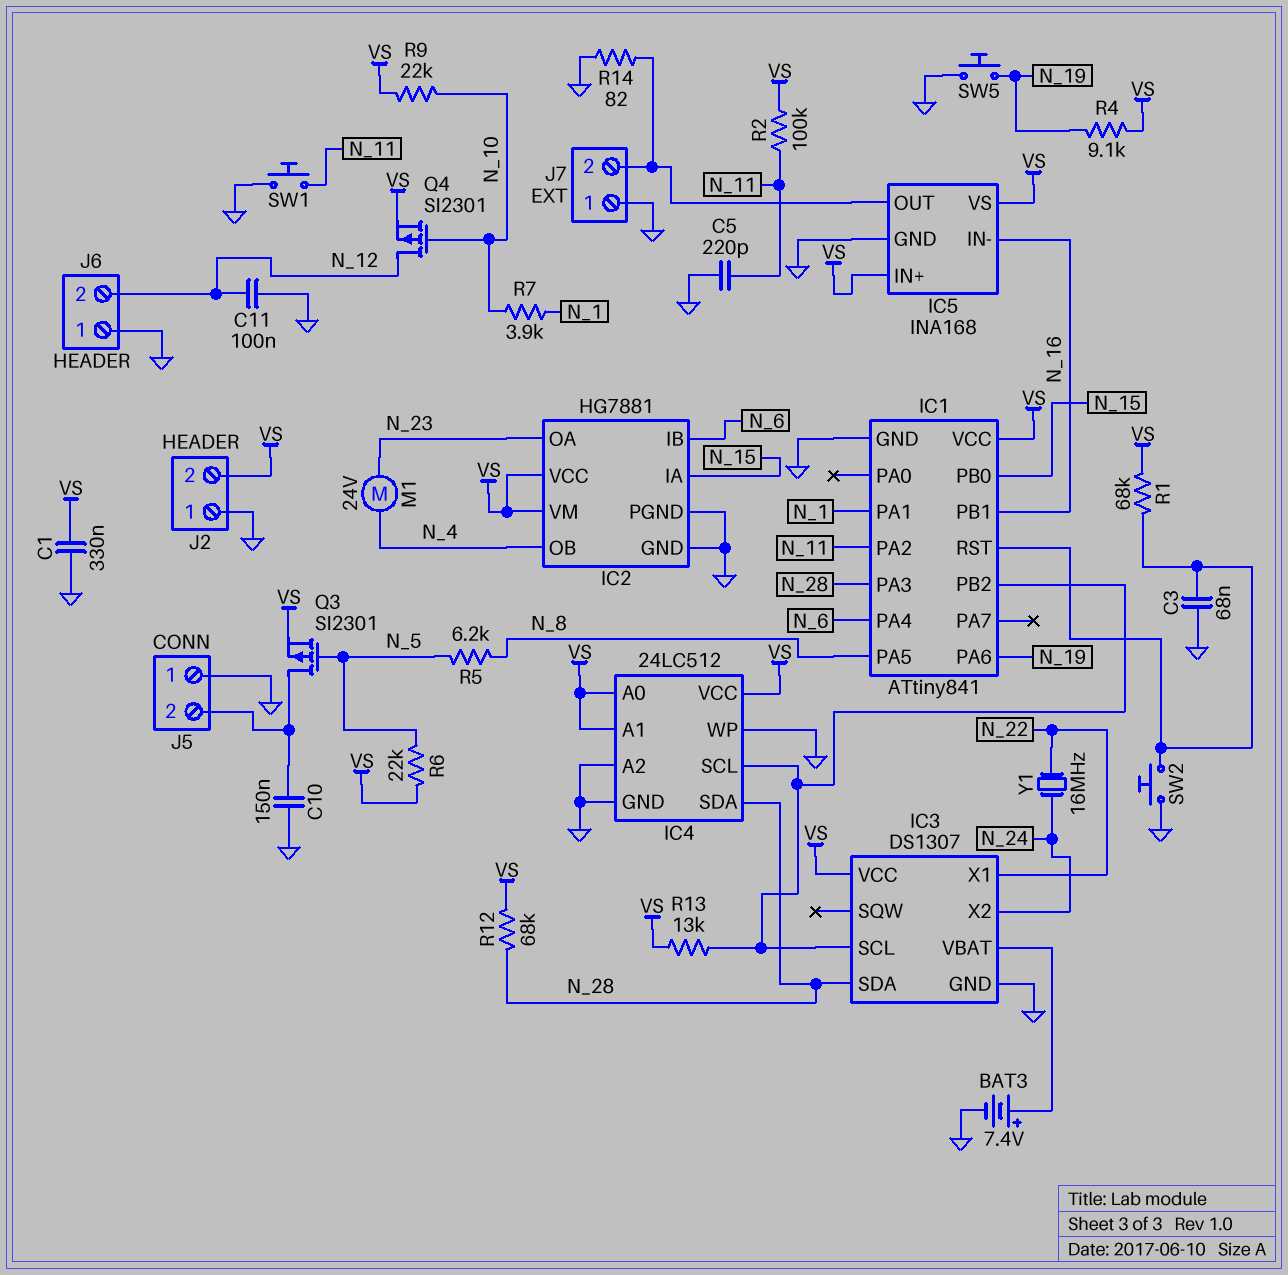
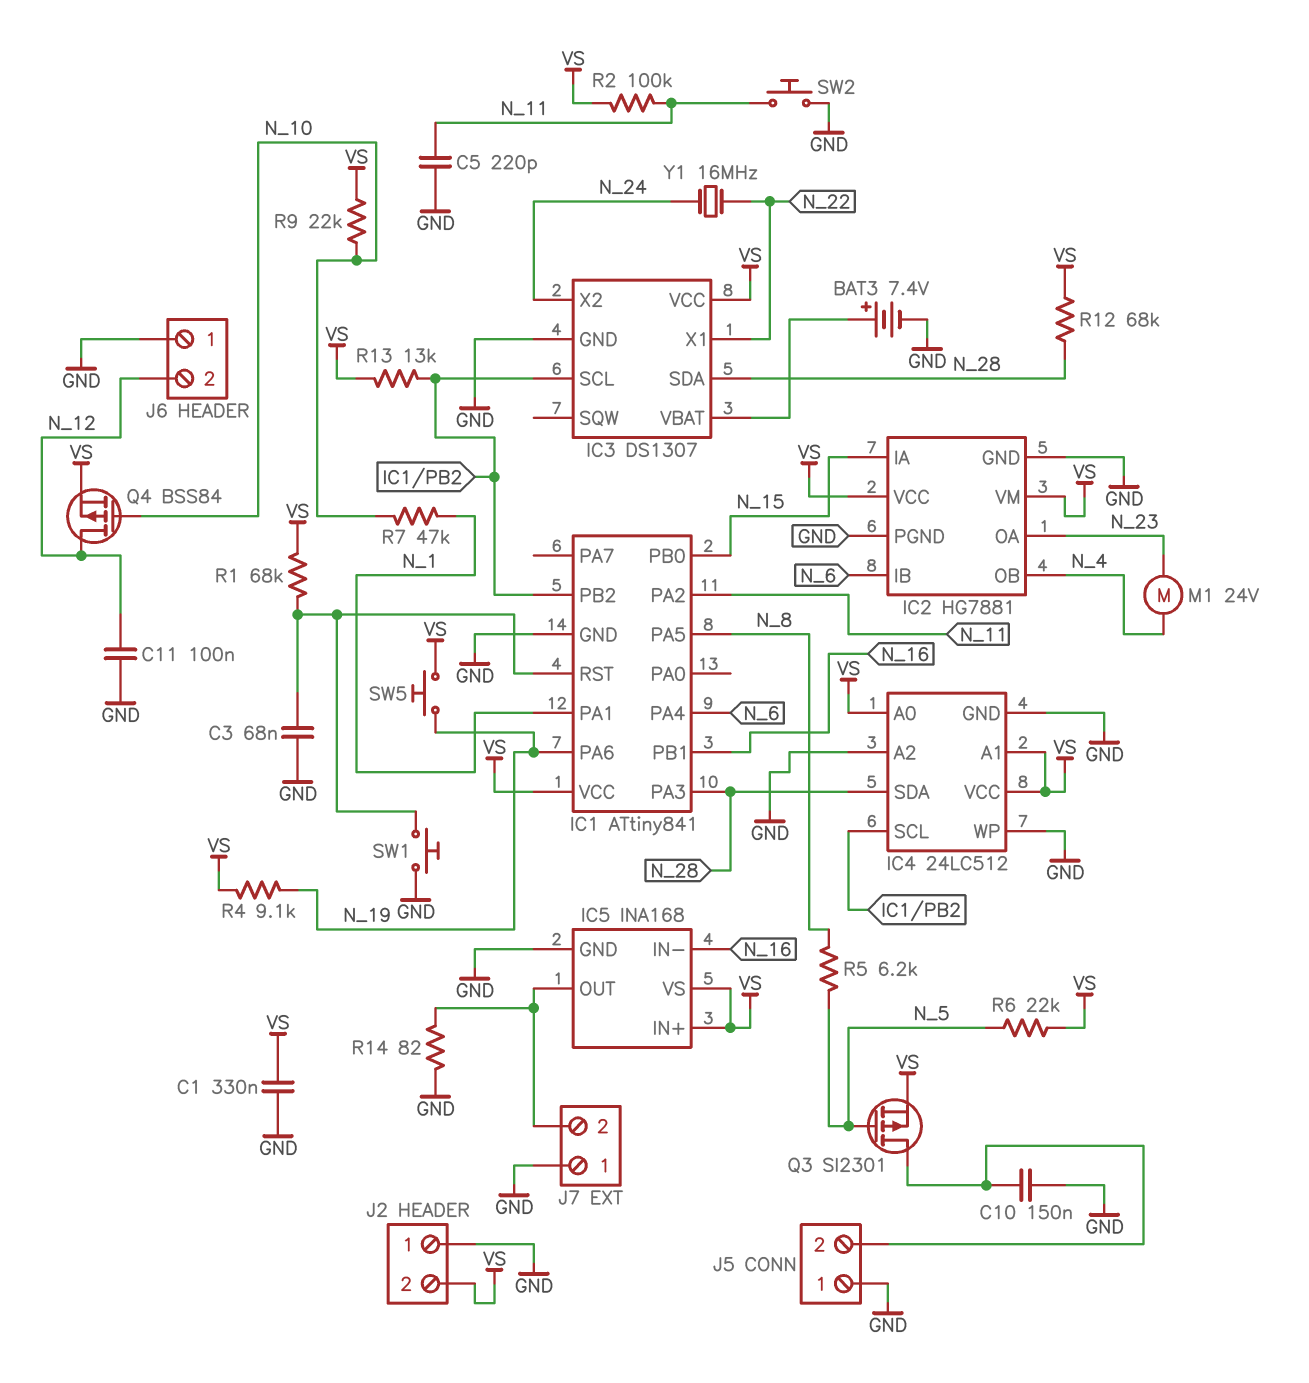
Q4: PMOS SI2301 (G N_10, D N_12, S VS) -> PMOS BSS84 (G N_10, D N_12, S VS)
R7: 3.9k (N_1, N_10) -> 47k (N_1, N_10)
SW1: button (GND, N_11) -> button (GND, IC1/RST)
SW2: button (GND, IC1/RST) -> button (GND, N_11)
SW5: button (GND, N_19) -> button (N_19, VS)

